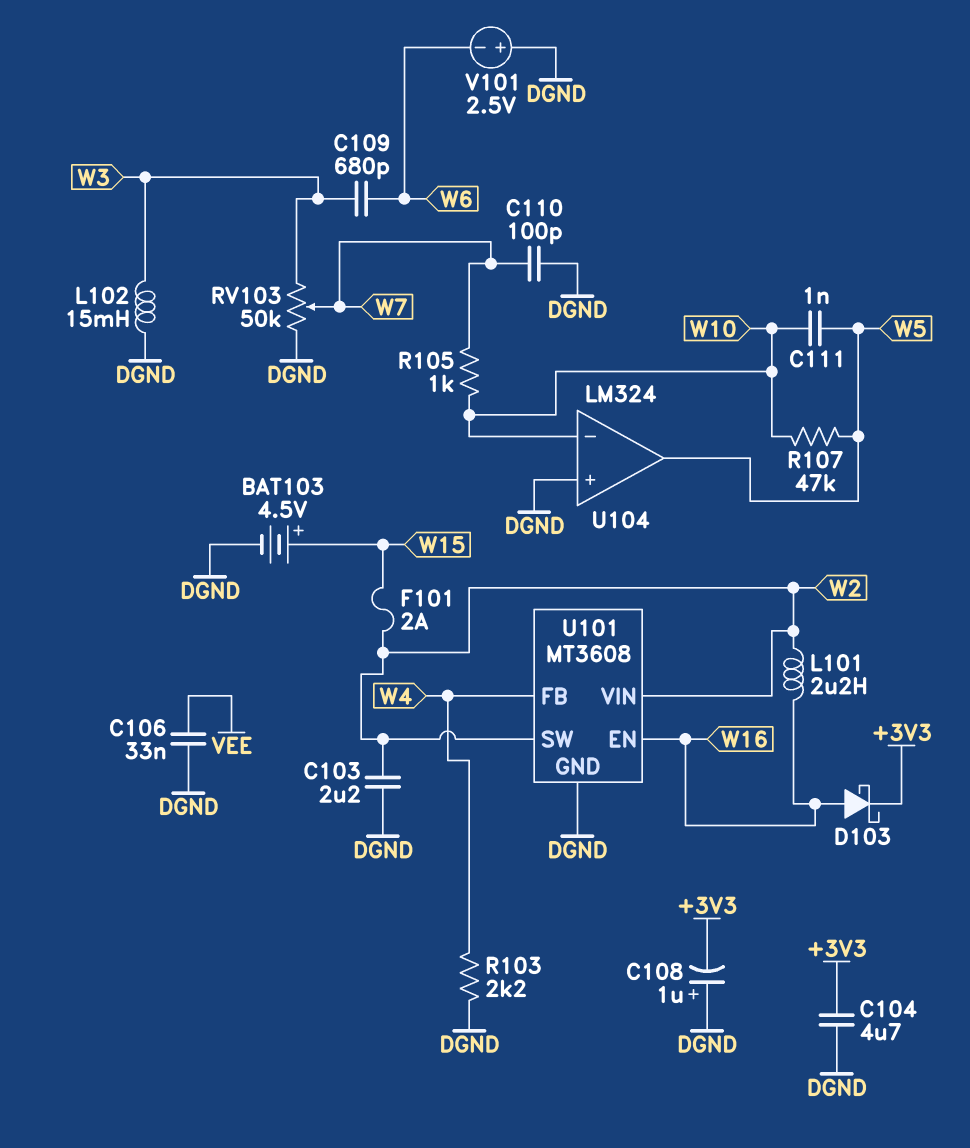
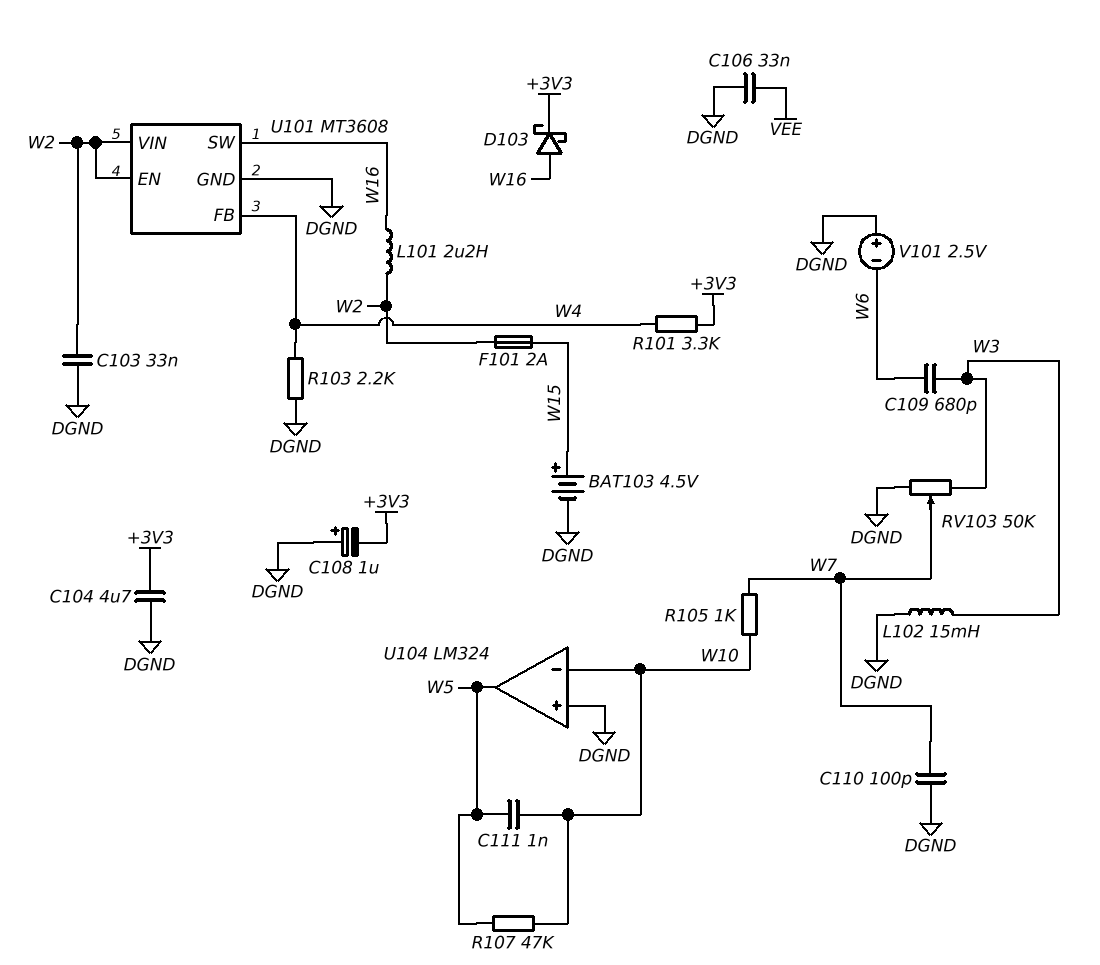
C103: 2.2uF (DGND, W2) -> 33nF (DGND, W2)
R101: none -> 3.3k (+3V3, W4)
U101 pin EN: W16 -> W2
U101 pin SW: W2 -> W16

